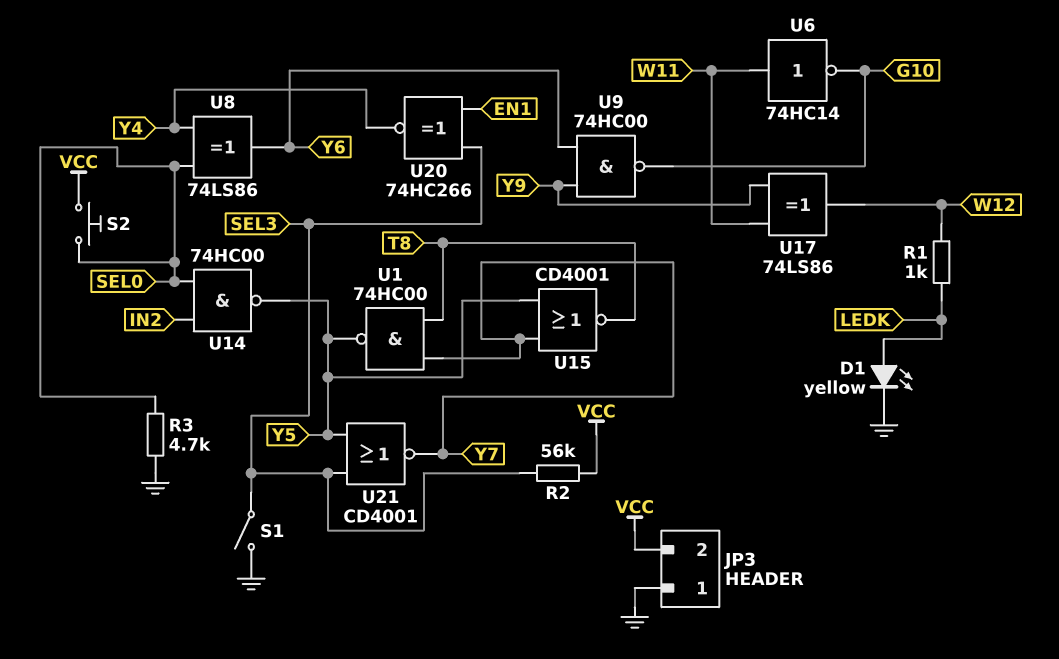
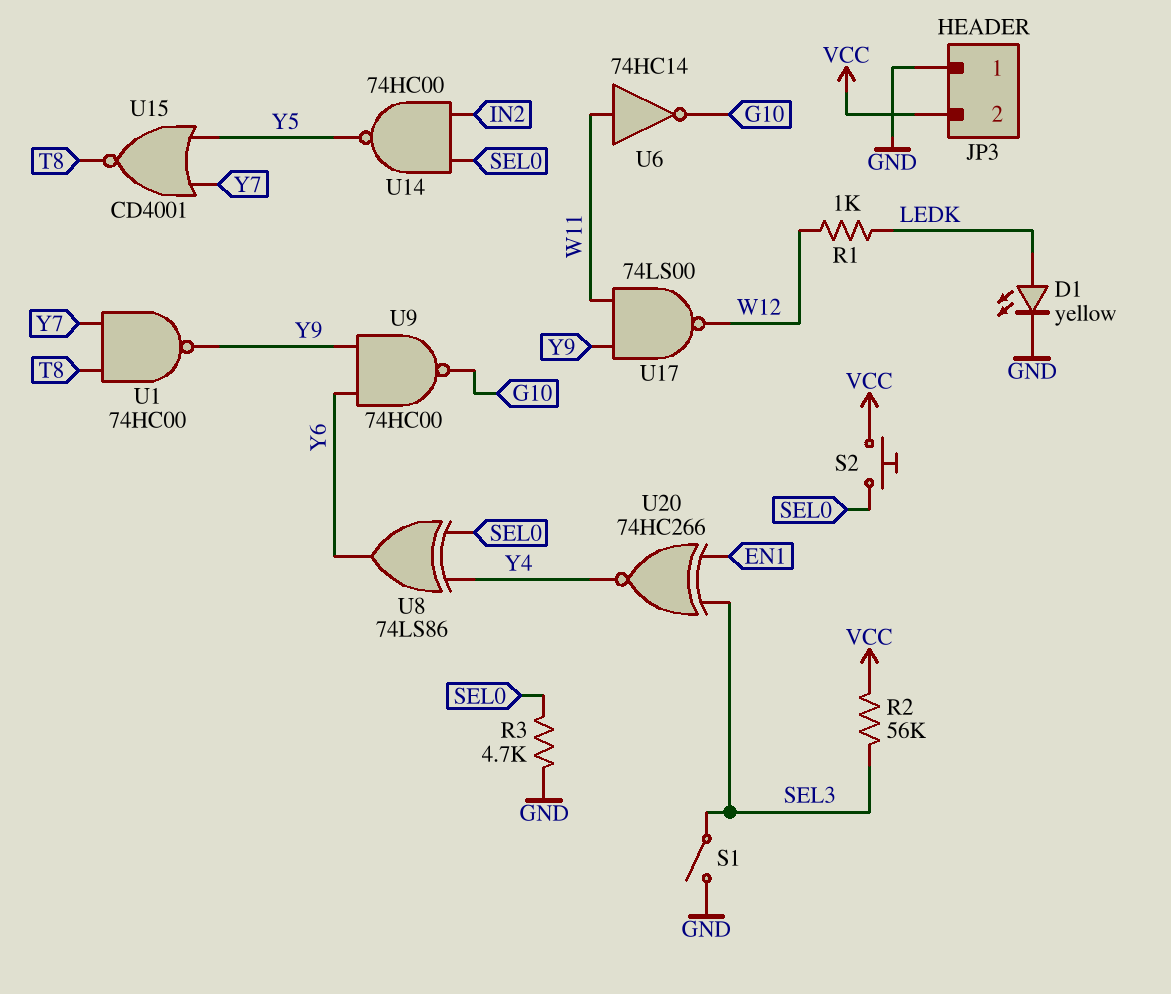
U1: NAND 74HC00 (in T8, in Y7, out Y5) -> NAND 74HC00 (in T8, in Y7, out Y9)
U17: XOR 74LS86 (in W11, in Y9, out W12) -> NAND 74LS00 (in W11, in Y9, out W12)
U21: NOR CD4001 (in SEL3, in Y5, out Y7) -> none

